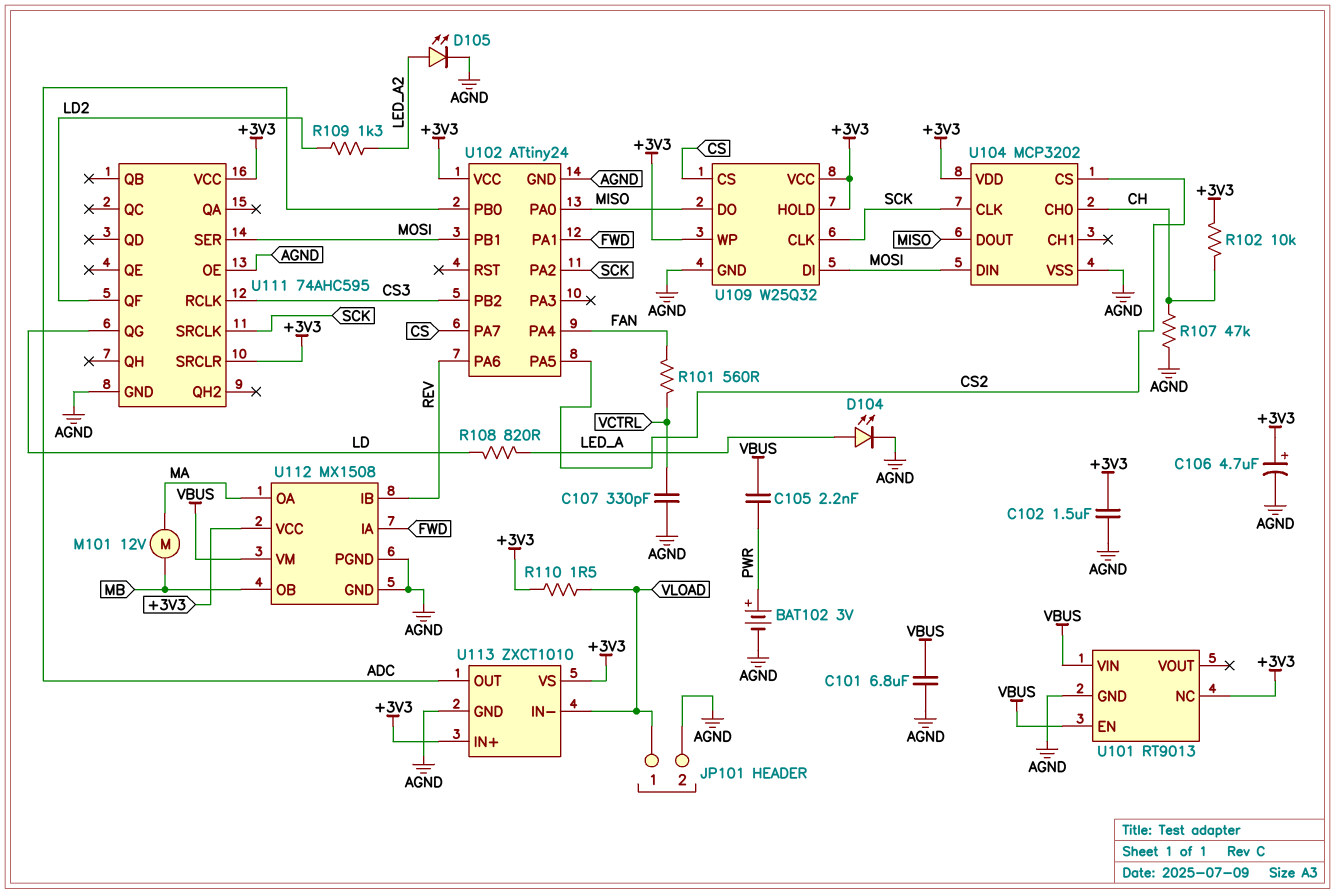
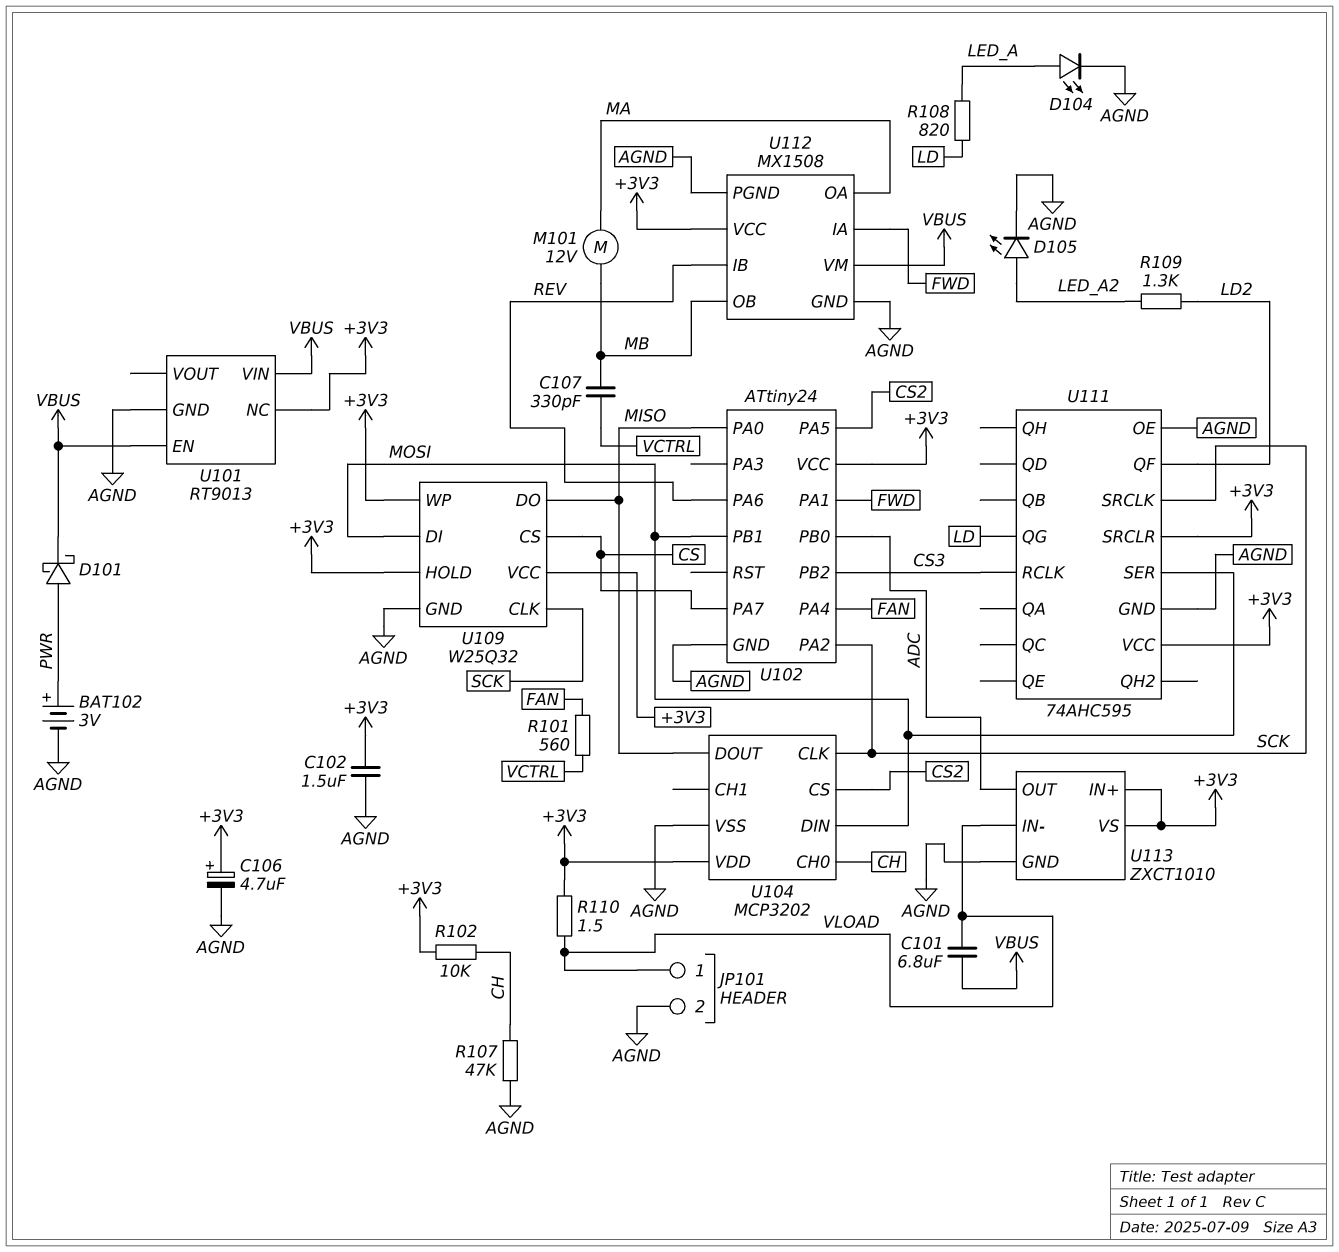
C101: 6.8uF (AGND, VBUS) -> 6.8uF (VBUS, VLOAD)
C105: 2.2nF (PWR, VBUS) -> none
C107: 330pF (AGND, VCTRL) -> 330pF (MB, VCTRL)
D101: none -> schottky (A PWR, K VBUS)

